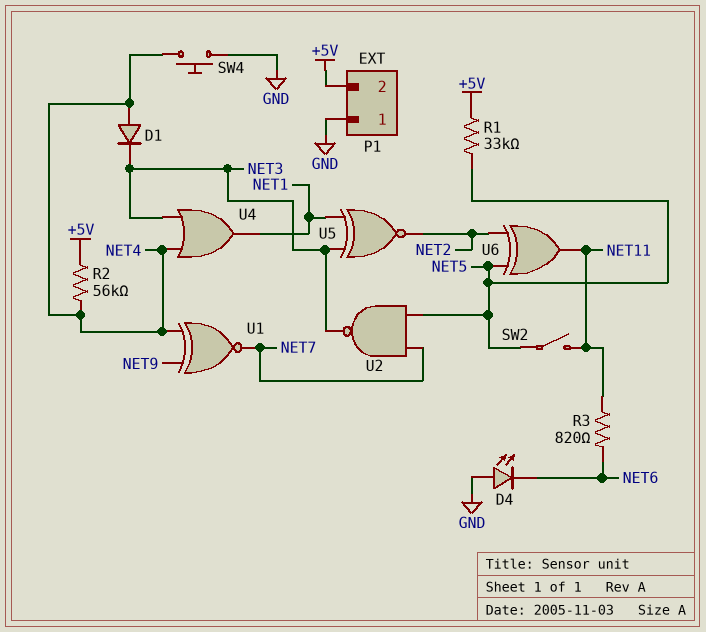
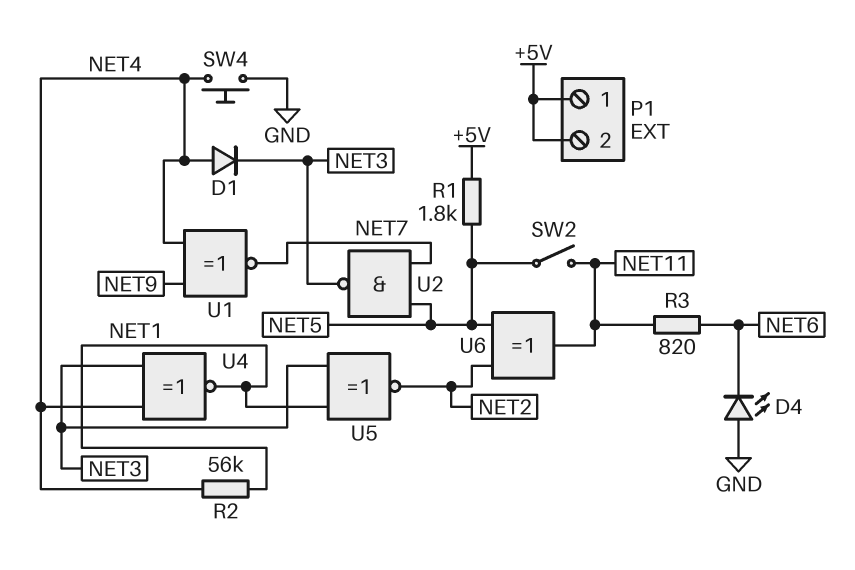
P1 pin 1: GND -> +5V
R1: 33k (+5V, NET5) -> 1.8k (+5V, NET5)
R2: 56k (+5V, NET4) -> 56k (NET1, NET4)
U4: OR (in NET3, in NET4, out NET1) -> XNOR (in NET3, in NET4, out NET1)

